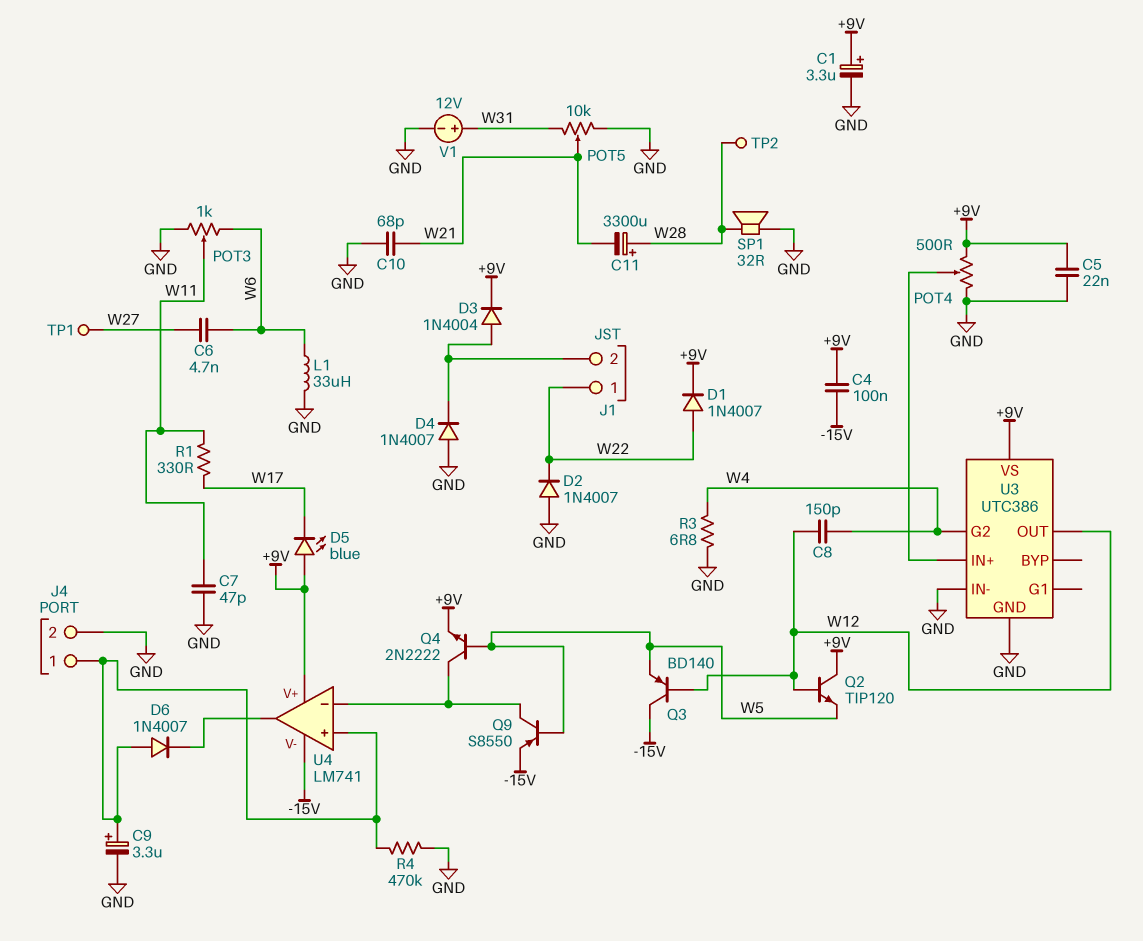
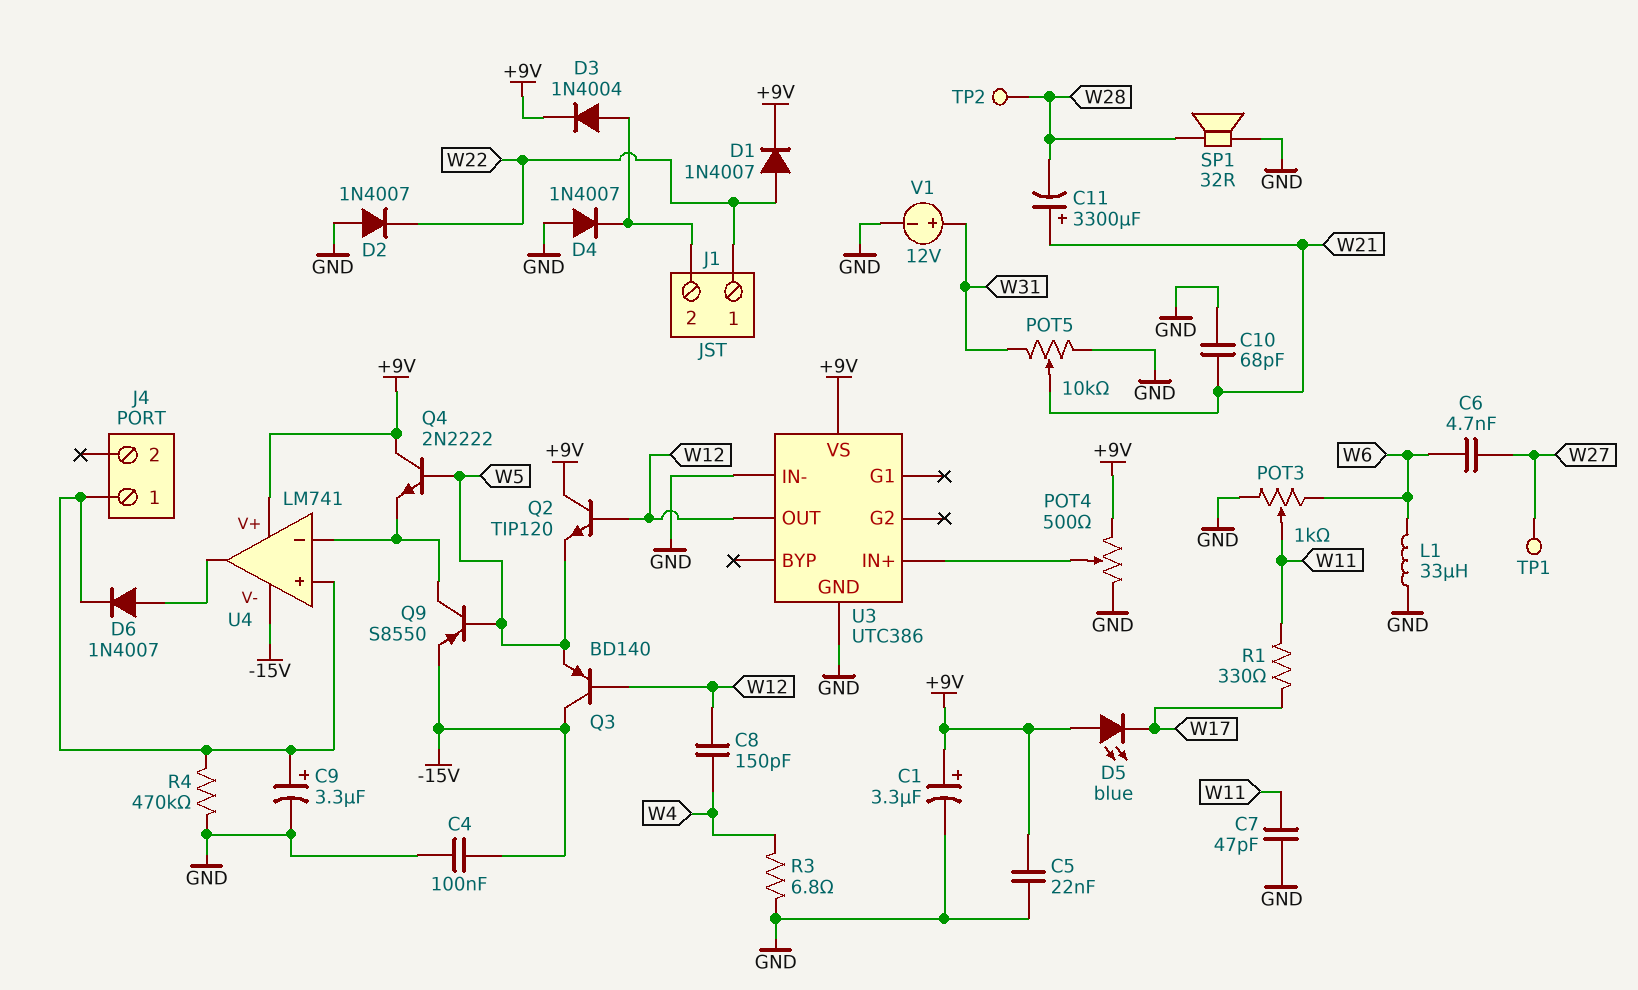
C4: 100nF (+9V, -15V) -> 100nF (-15V, GND)
C11: 3300uF (plus W28, minus W21) -> 3300uF (plus W21, minus W28)
D6: diode 1N4007 (A J4/1, K U4/out) -> diode 1N4007 (A U4/out, K J4/1)
J4 pin 2: GND -> none
Q4: NPN 2N2222 (B W5, C U4/in-, E +9V) -> NPN 2N2222 (B W5, C +9V, E U4/in-)
U3 pin G2: W4 -> none

